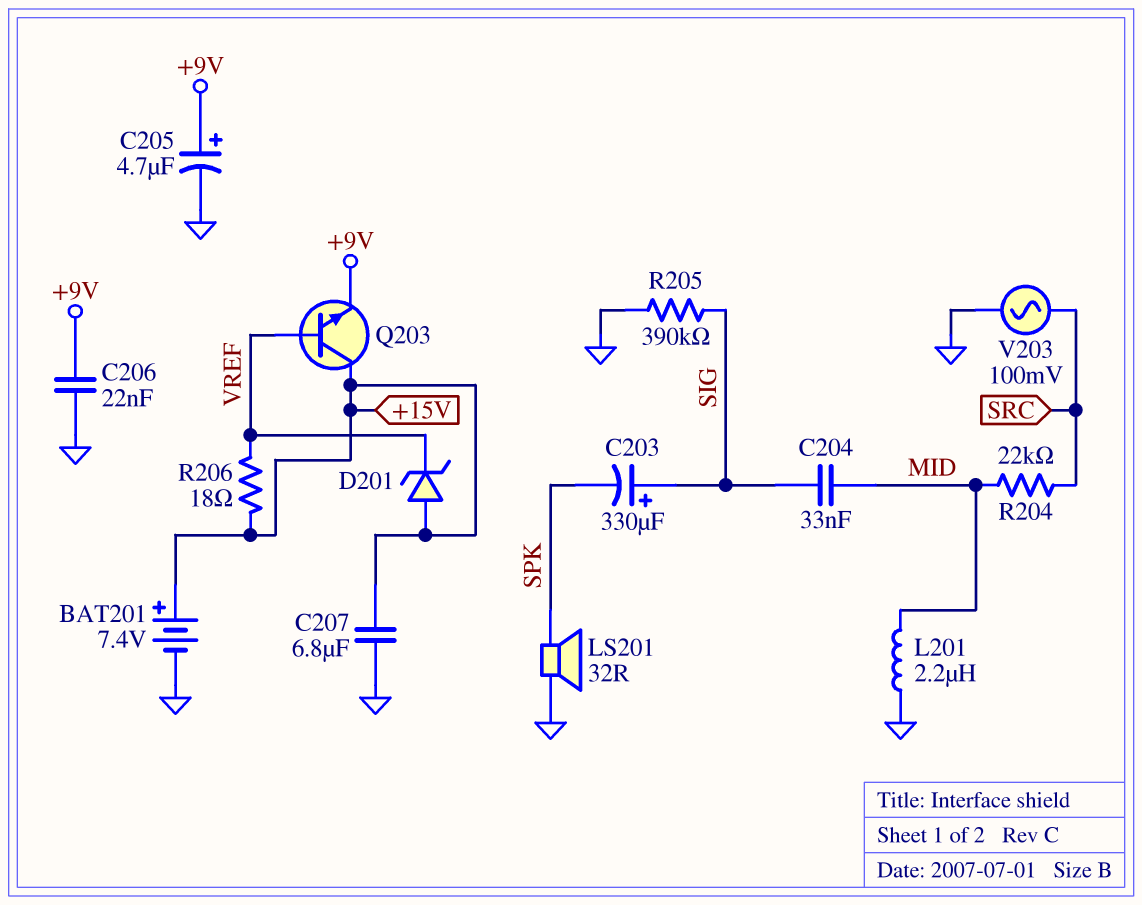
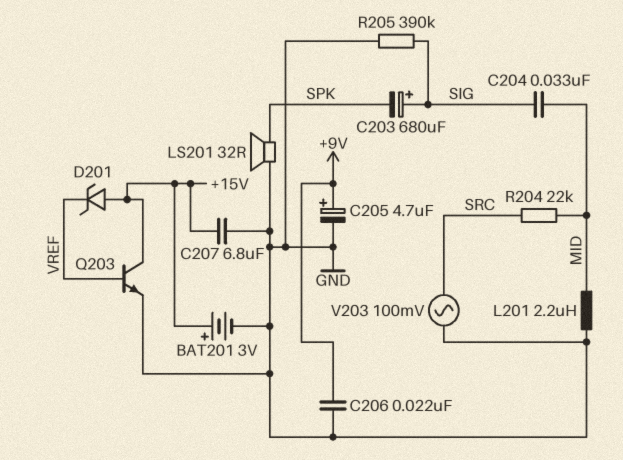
BAT201: 7.4V (plus +15V, minus GND) -> 3V (plus +15V, minus GND)
C203: 330uF (plus SIG, minus SPK) -> 680uF (plus SIG, minus SPK)
Q203: NPN (B VREF, C +15V, E +9V) -> NPN (B VREF, C +15V, E GND)
R206: 18 (+15V, VREF) -> none

